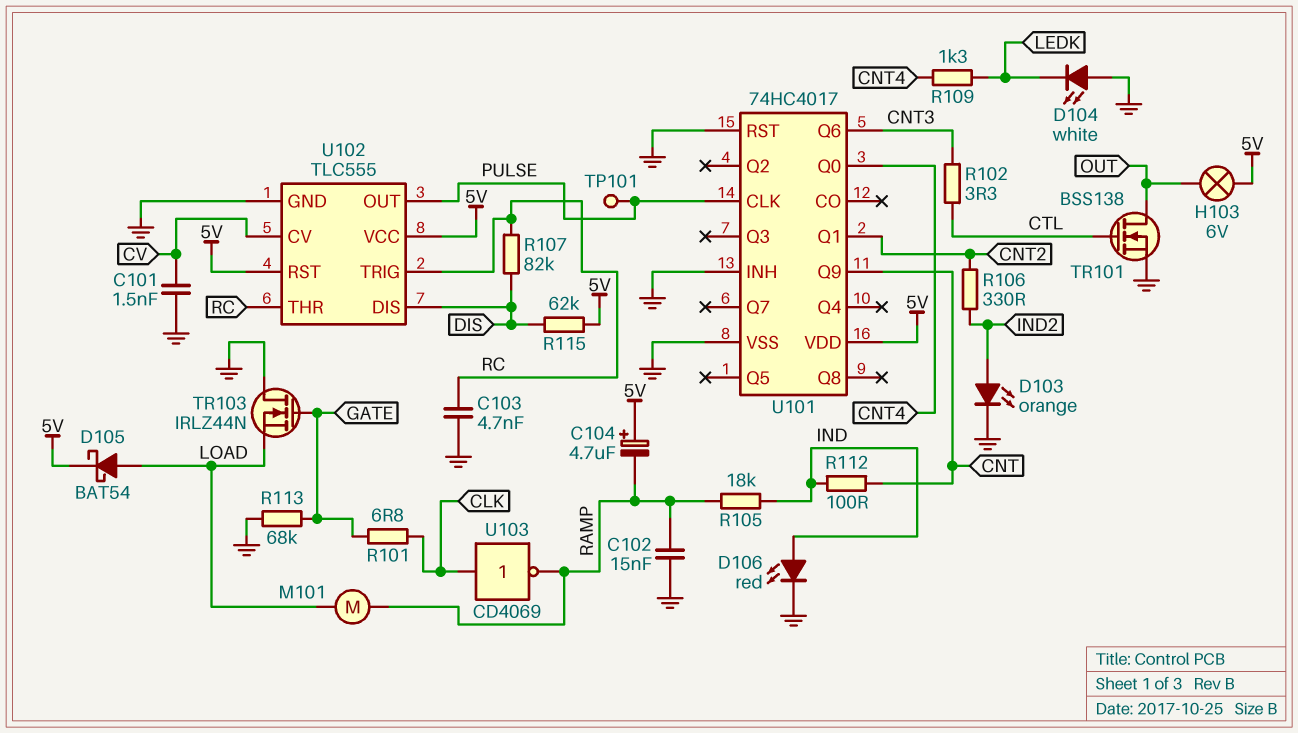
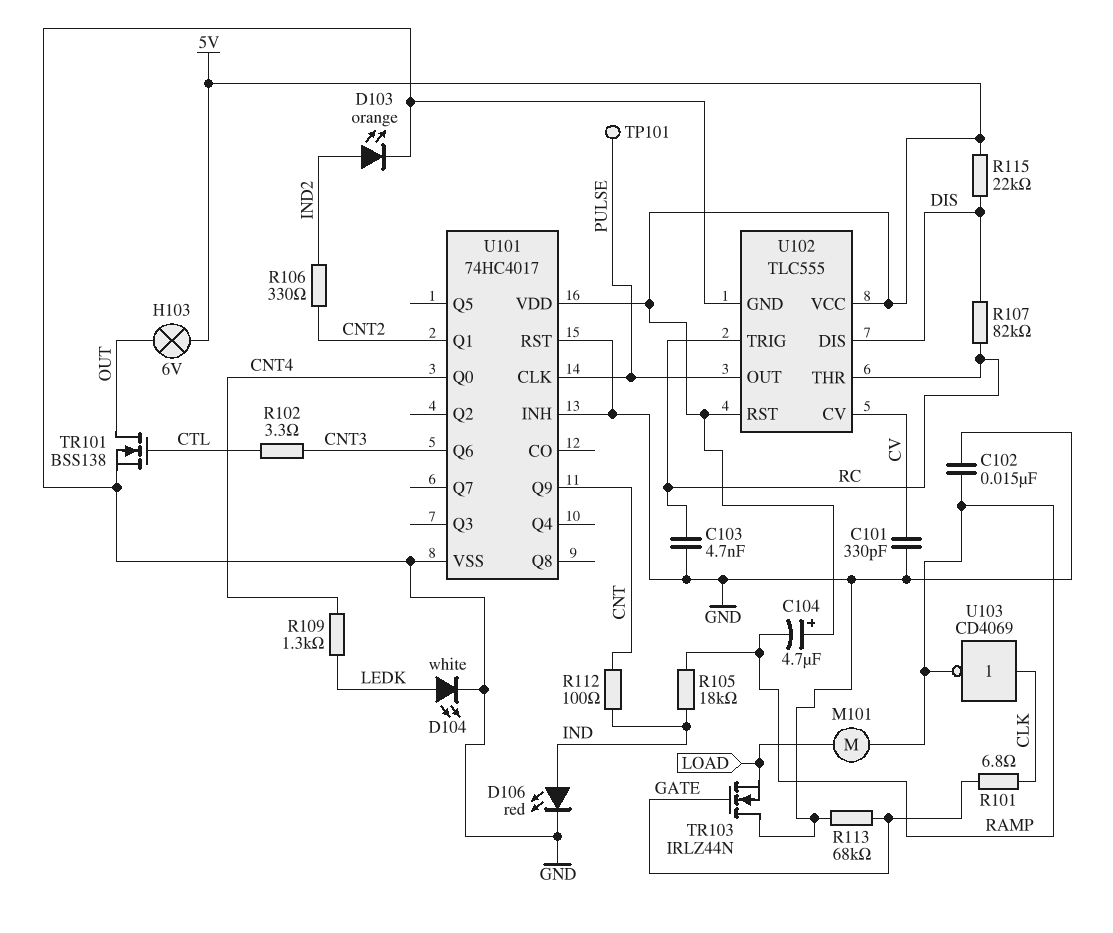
C101: 1.5nF (CV, GND) -> 330pF (CV, GND)
D104: LED white (A GND, K LEDK) -> LED white (A LEDK, K GND)
D105: schottky BAT54 (A LOAD, K 5V) -> none
R115: 62k (5V, DIS) -> 22k (5V, DIS)

